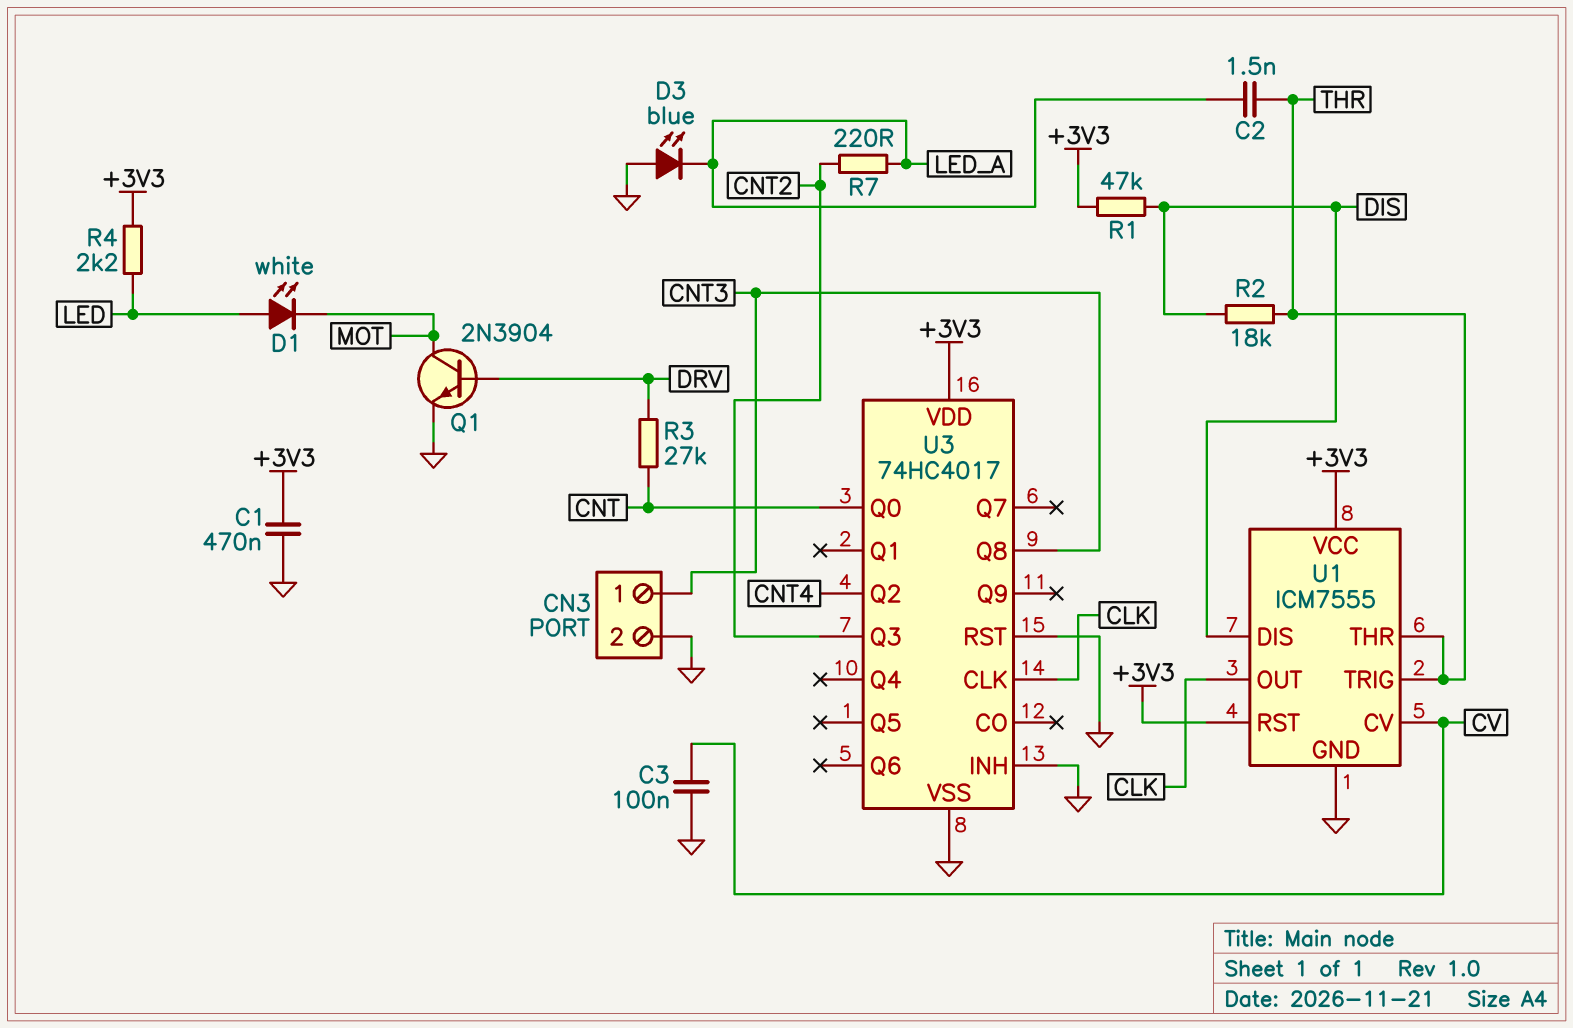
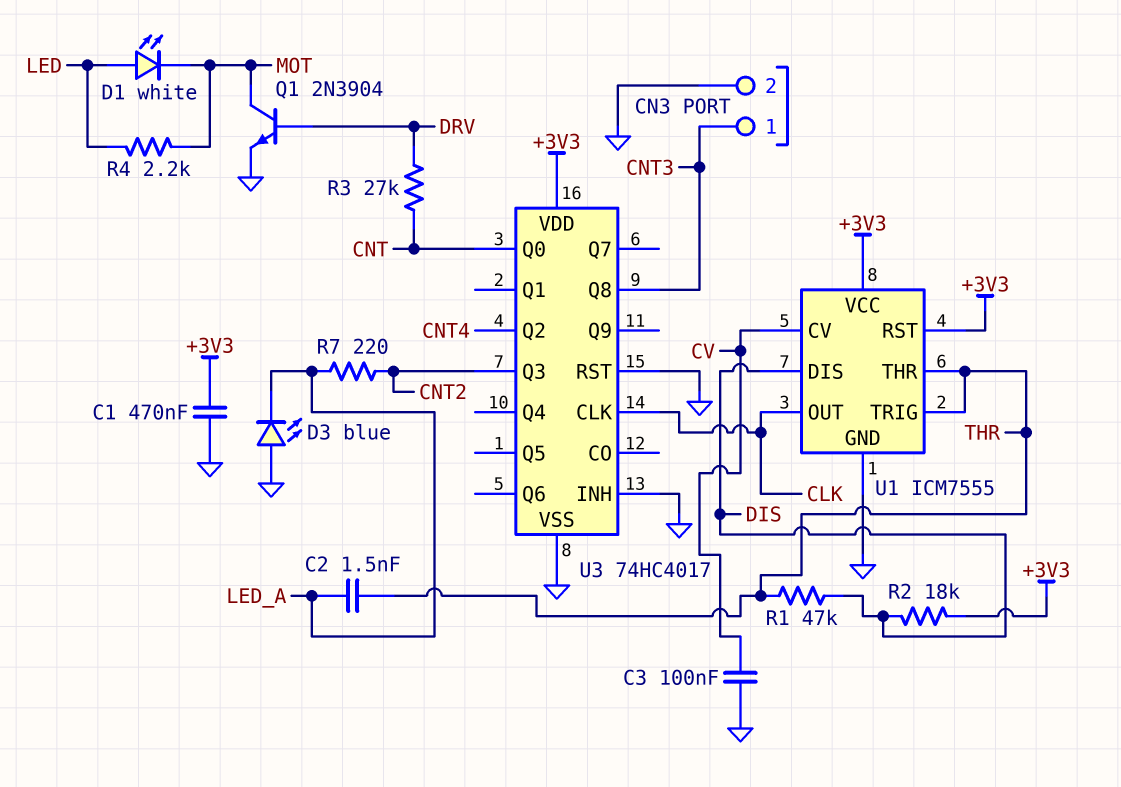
R1: 47k (+3V3, DIS) -> 47k (DIS, THR)
R2: 18k (DIS, THR) -> 18k (+3V3, DIS)
R4: 2.2k (+3V3, LED) -> 2.2k (LED, MOT)

